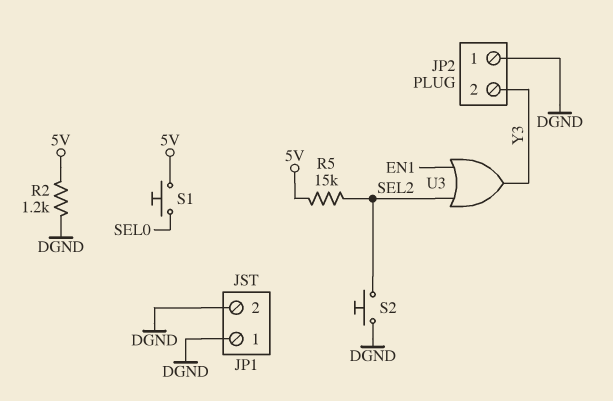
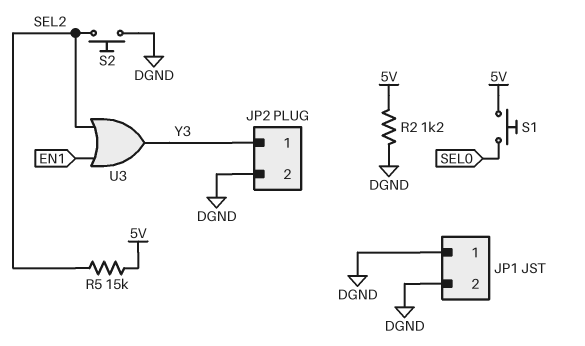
JP2 pin 1: DGND -> Y3
JP2 pin 2: Y3 -> DGND

